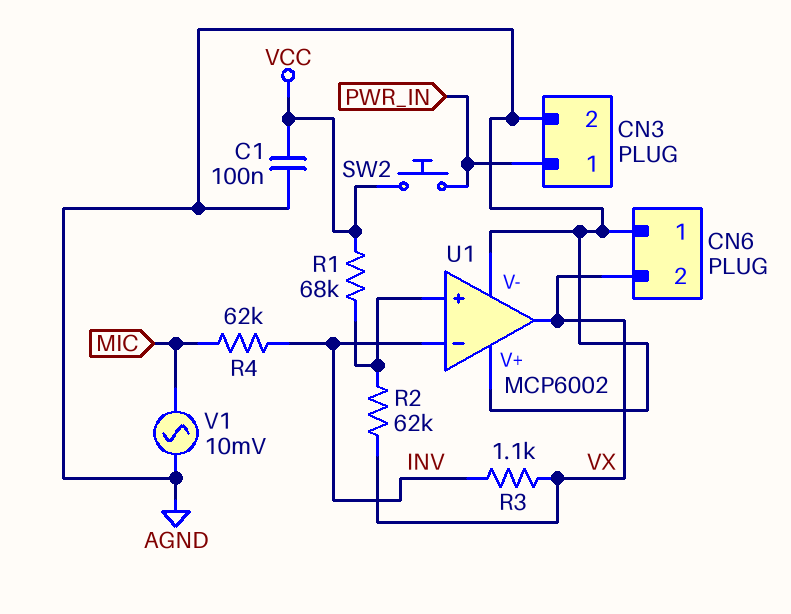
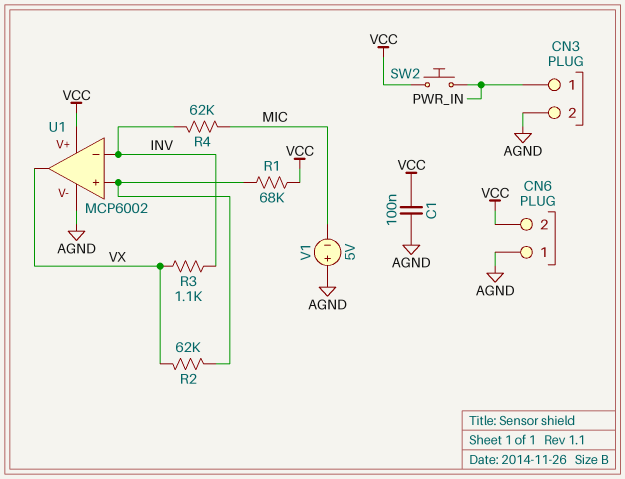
CN6 pin 2: VX -> VCC
U1 pin V+: AGND -> VCC
V1: AC 10mV (AGND, MIC) -> 5V (plus AGND, minus MIC)

